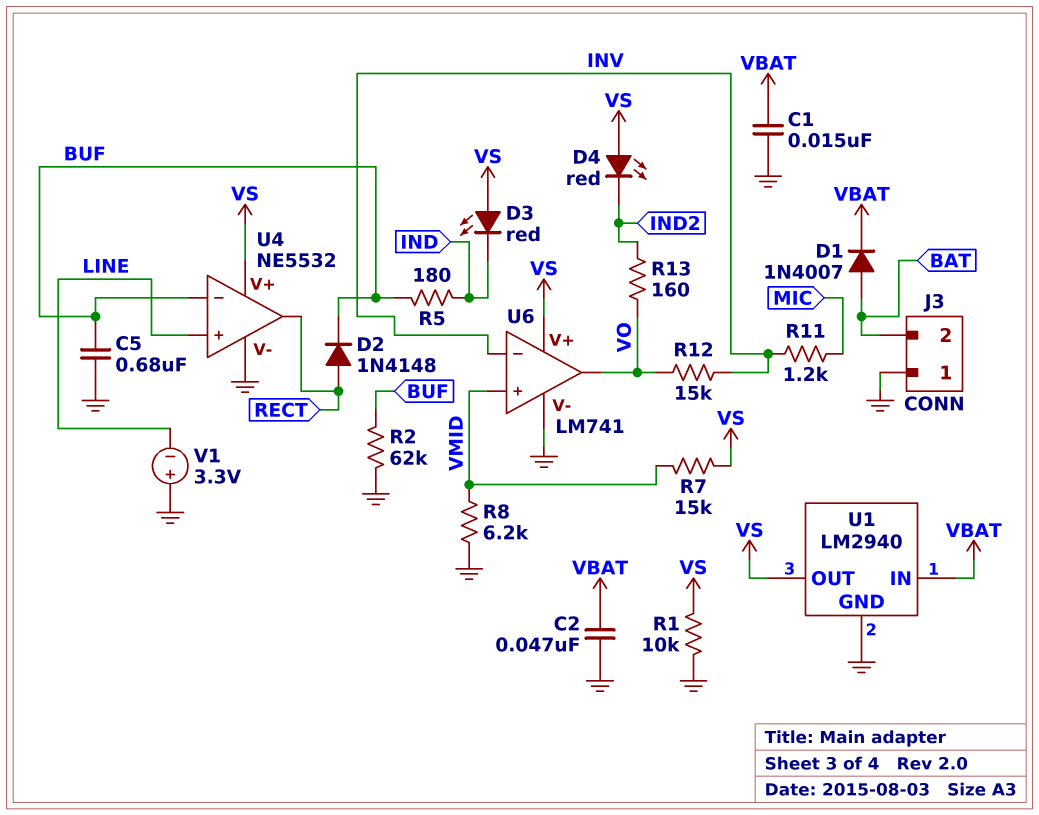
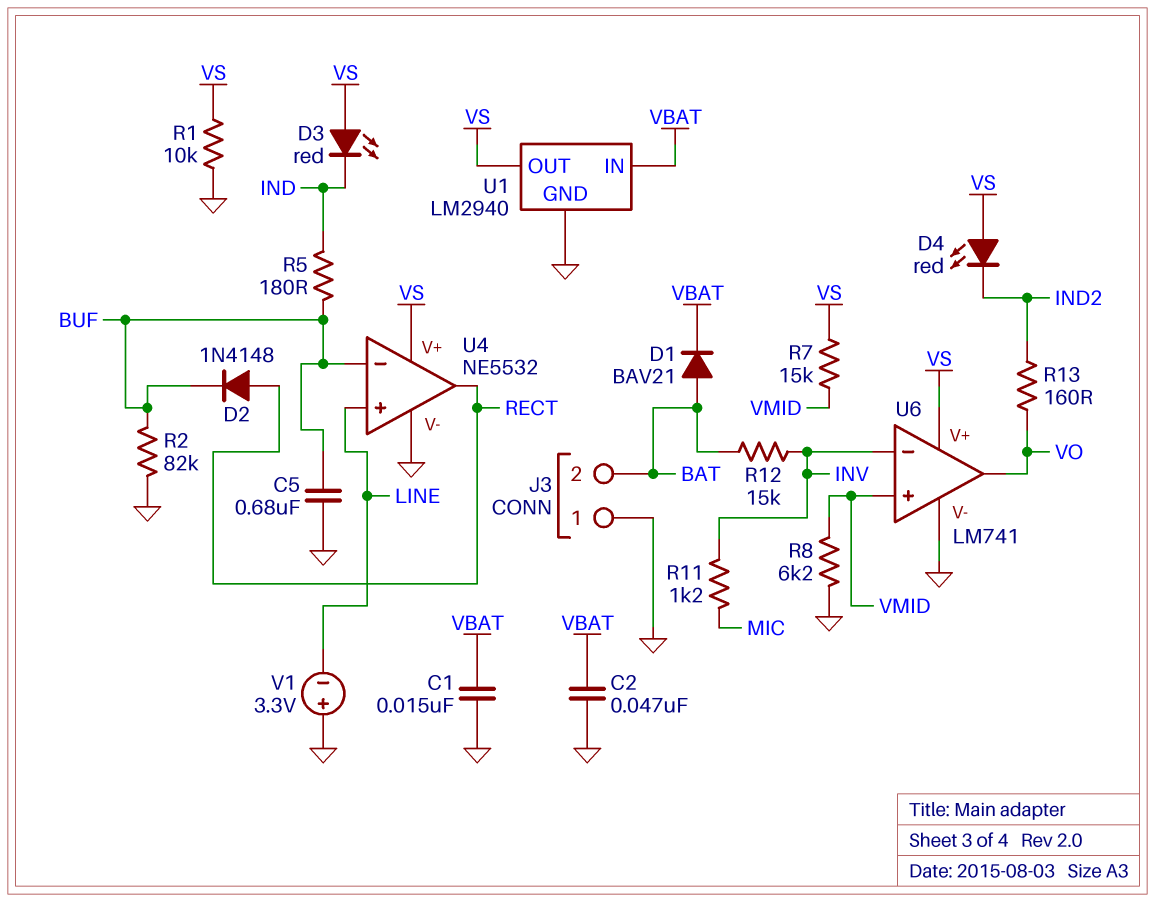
D1: diode 1N4007 (A BAT, K VBAT) -> diode BAV21 (A BAT, K VBAT)
R2: 62k (BUF, GND) -> 82k (BUF, GND)
R12: 15k (INV, VO) -> 15k (BAT, INV)

